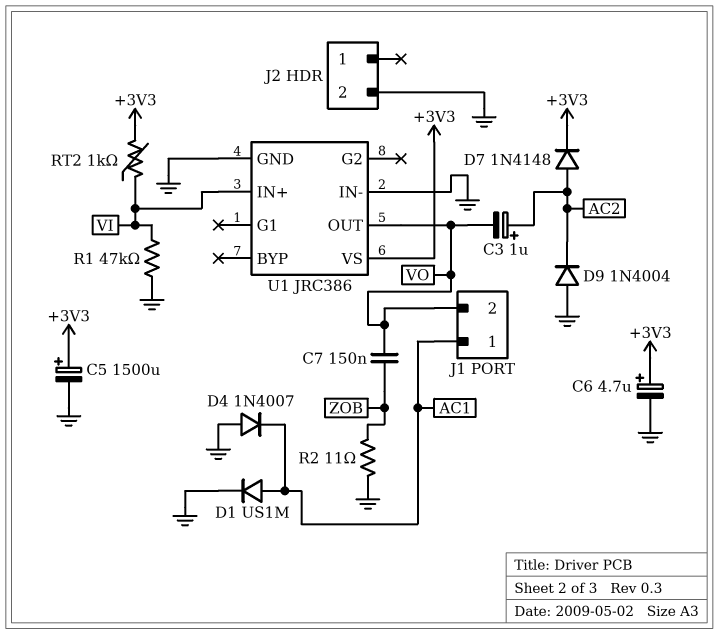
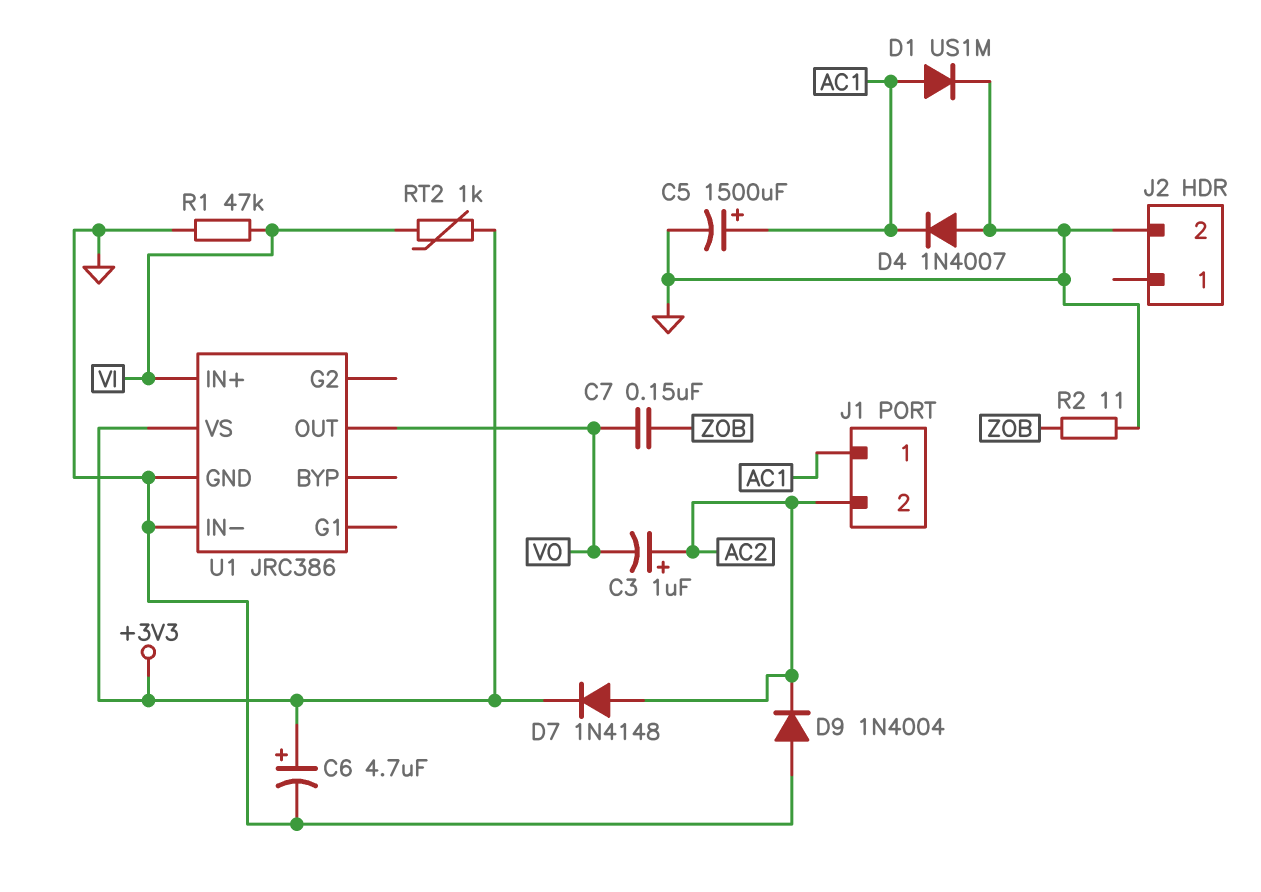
C5: 1500uF (plus +3V3, minus GND) -> 1500uF (plus AC1, minus GND)
J1 pin 2: VO -> AC2

